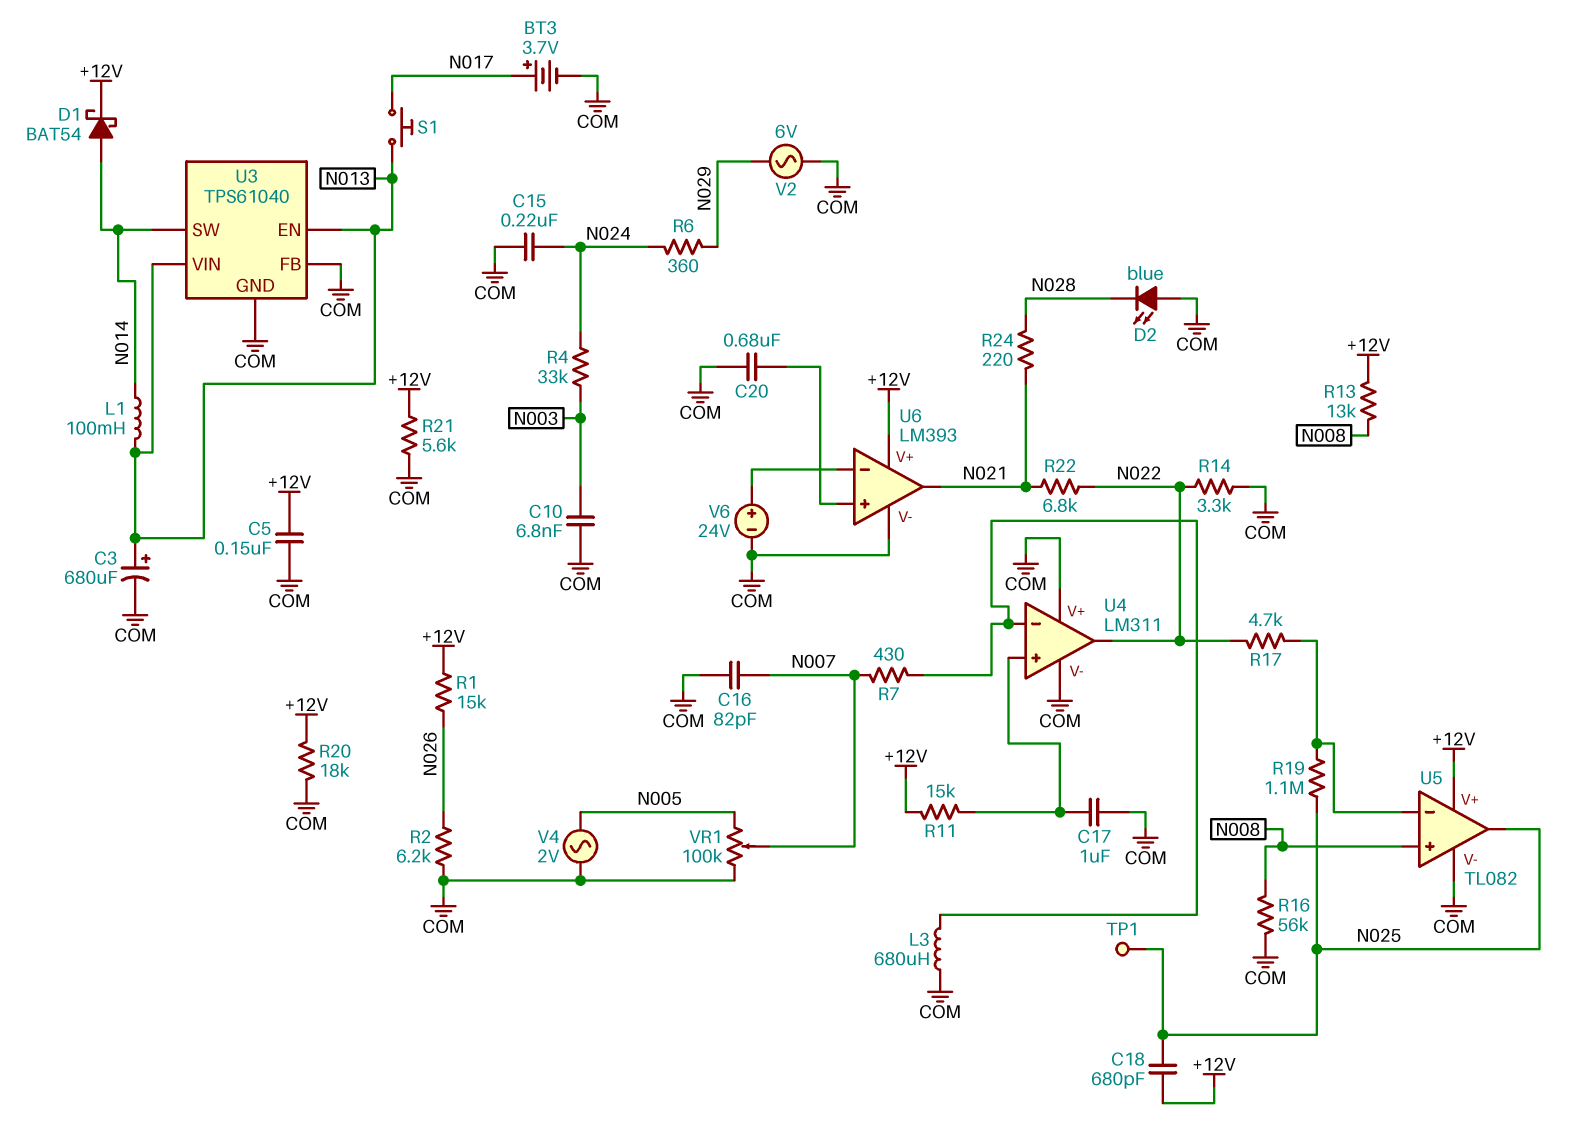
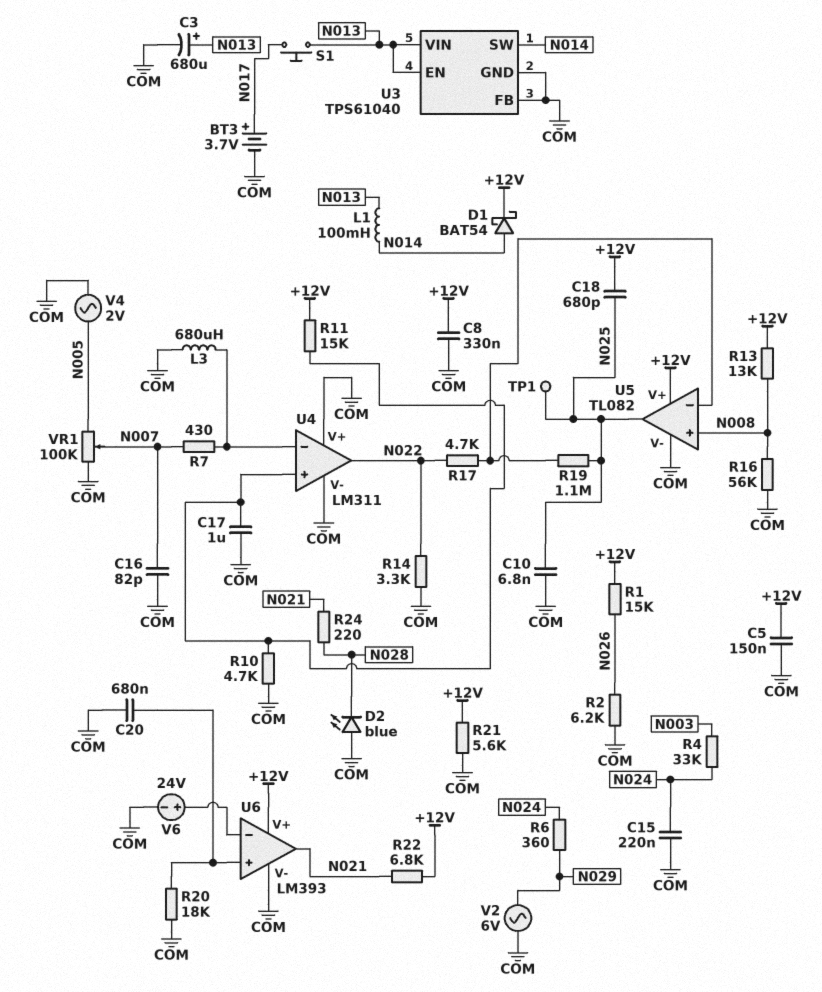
C8: none -> 330nF (+12V, COM)
C10: 6.8nF (COM, N003) -> 6.8nF (COM, N025)
R10: none -> 4.7k (COM, U4/in+)
R20: 18k (+12V, COM) -> 18k (COM, U6/in+)
R22: 6.8k (N021, N022) -> 6.8k (+12V, N021)

